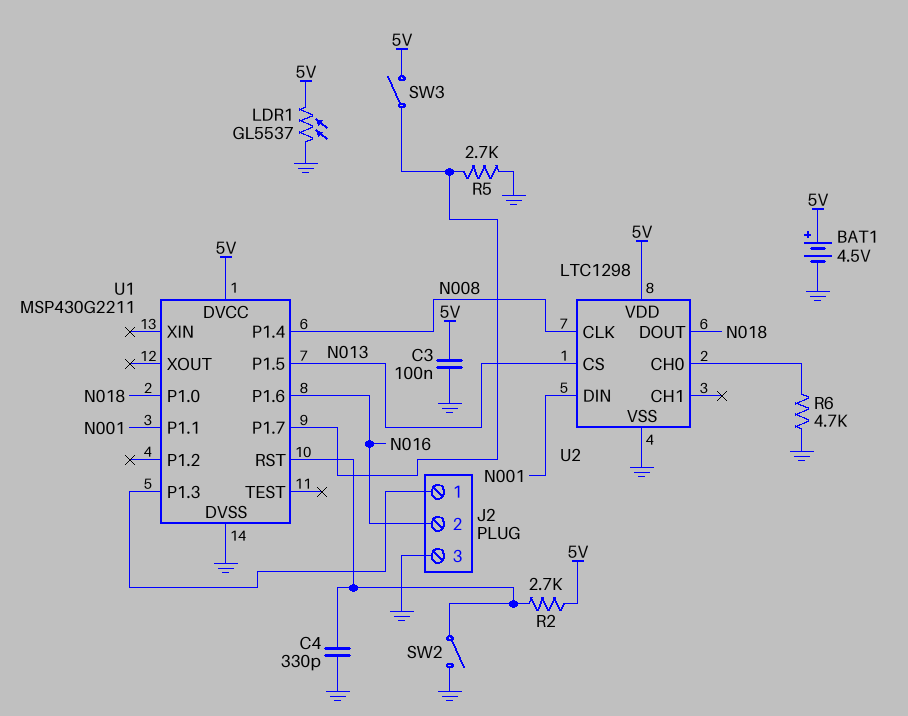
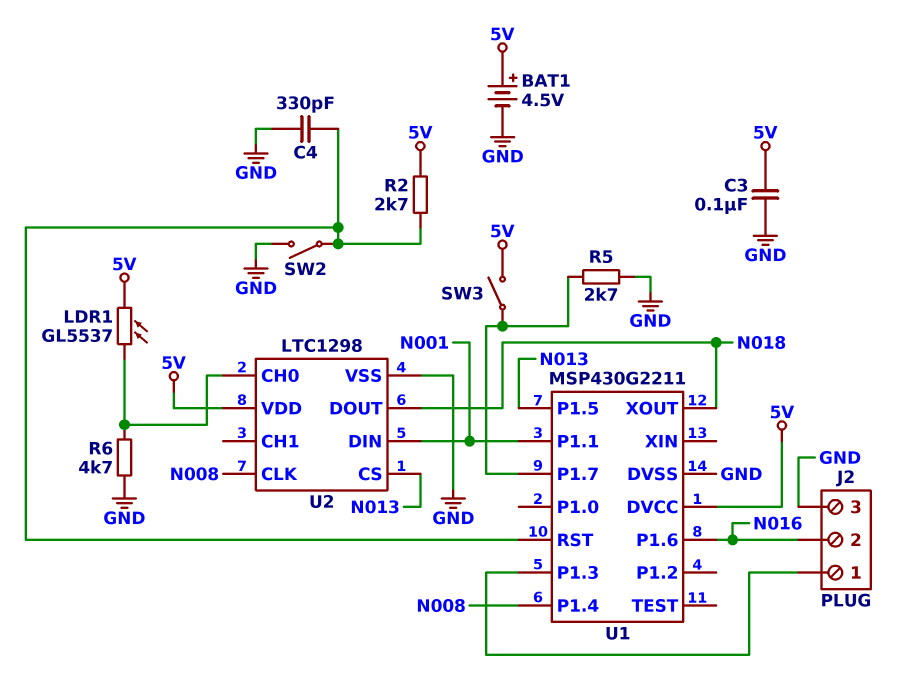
LDR1: GL5537 (5V, GND) -> GL5537 (5V, U2/CH0)
U1 pin P1.0: N018 -> none
U1 pin XOUT: none -> N018

